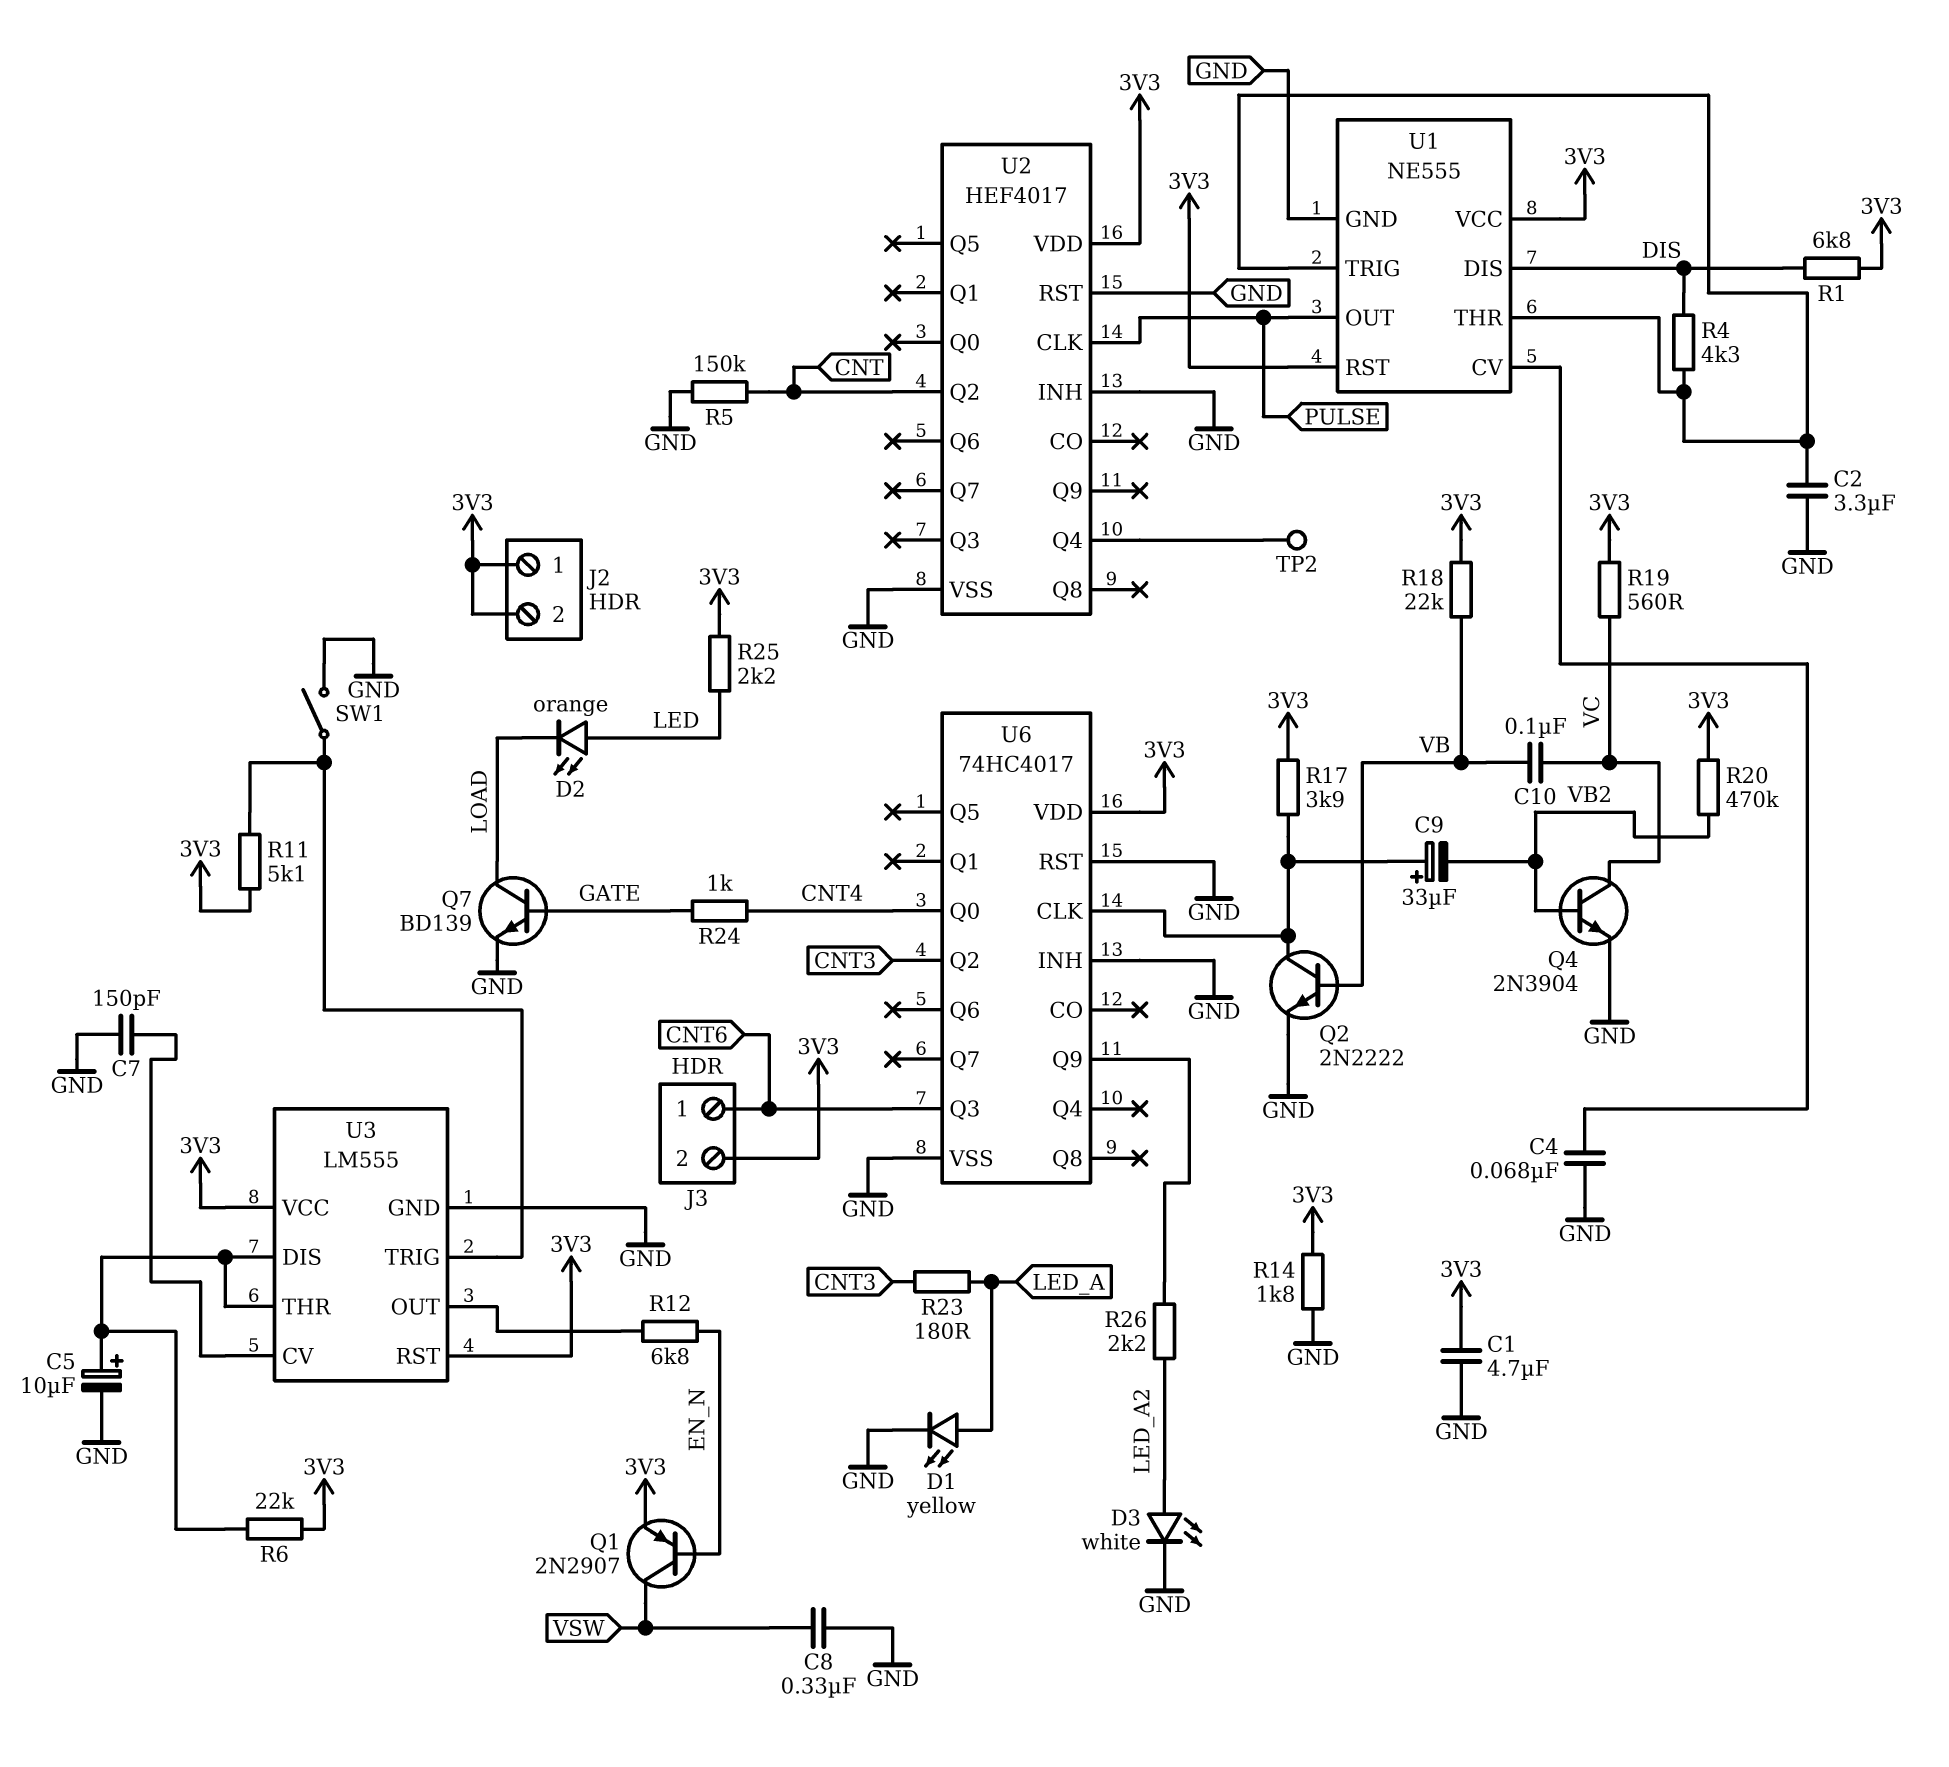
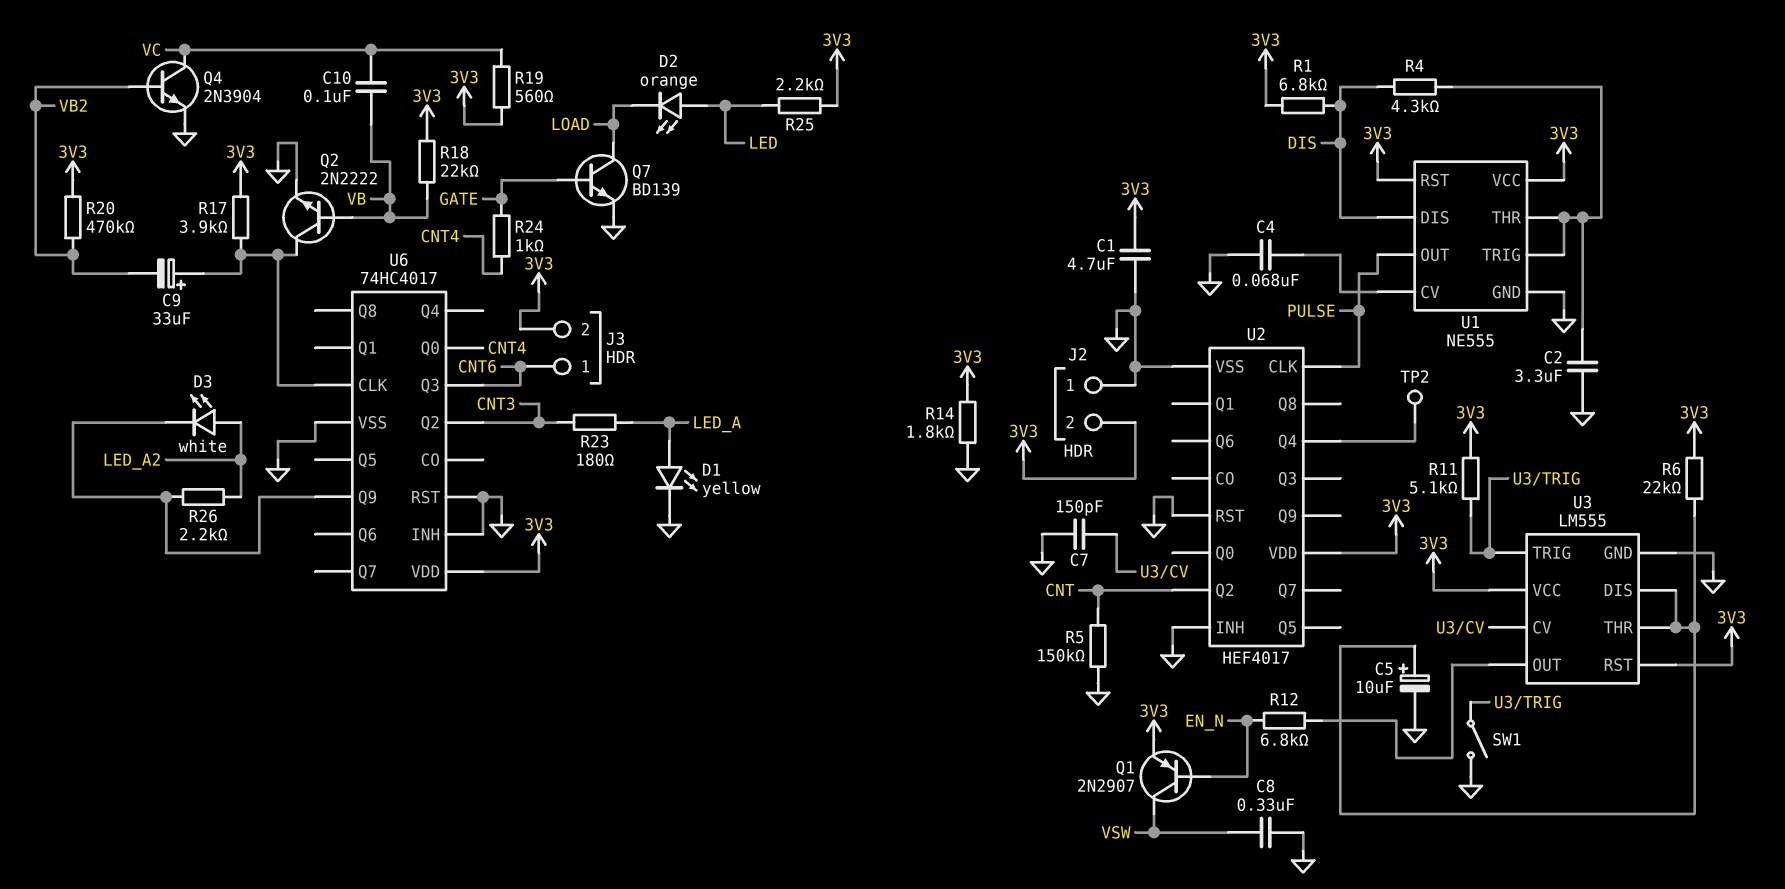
D3: LED white (A LED_A2, K GND) -> LED white (A LED_A2, K U6/Q9)
J2 pin 1: 3V3 -> GND

